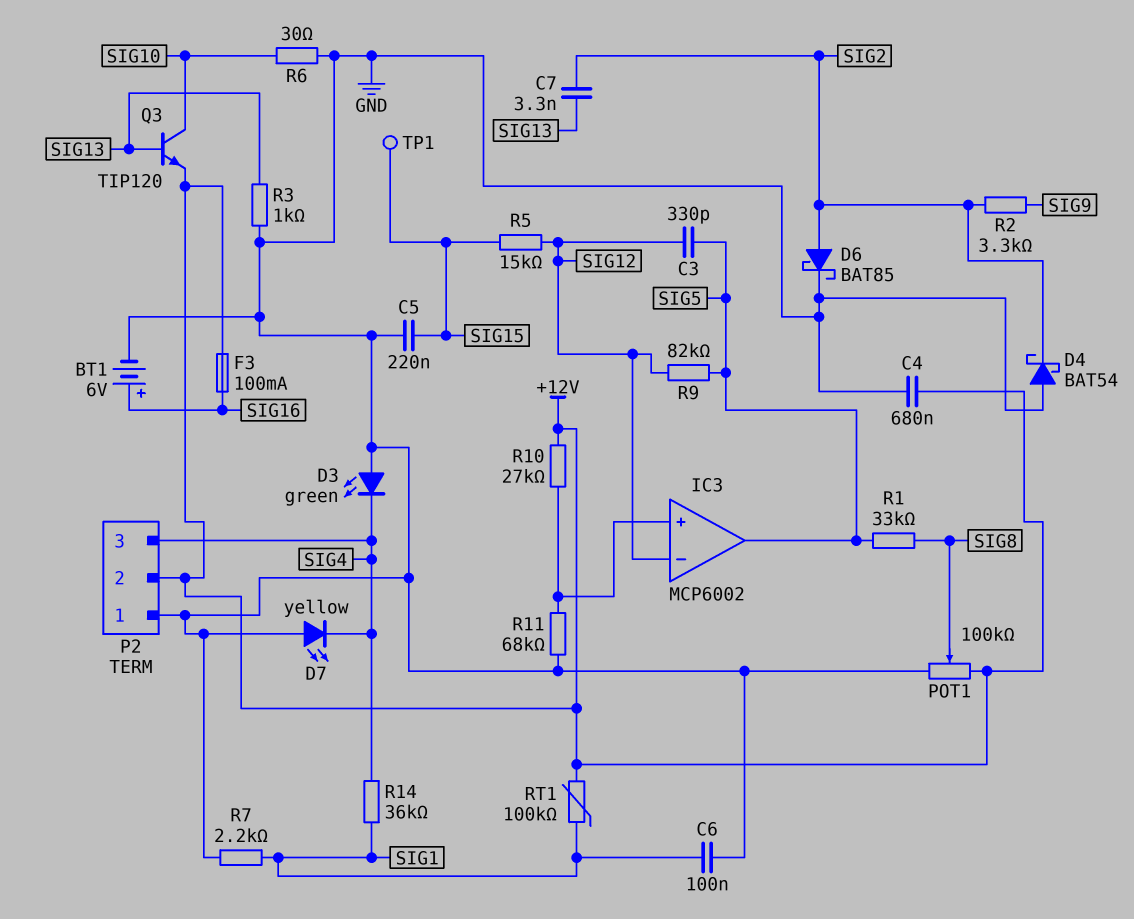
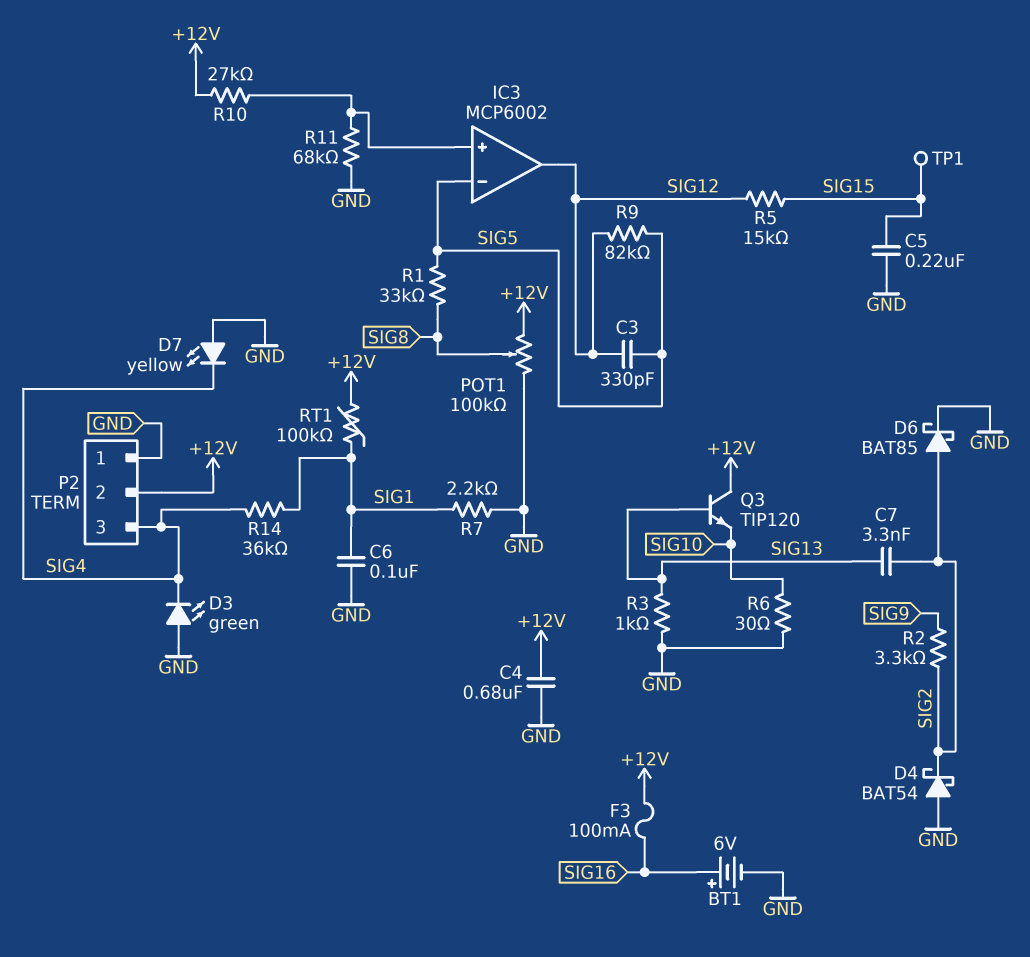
IC3 pin in-: SIG12 -> SIG5
IC3 pin out: SIG5 -> SIG12
Q3: NPN TIP120 (B SIG13, C SIG10, E +12V) -> NPN TIP120 (B SIG13, C +12V, E SIG10)

